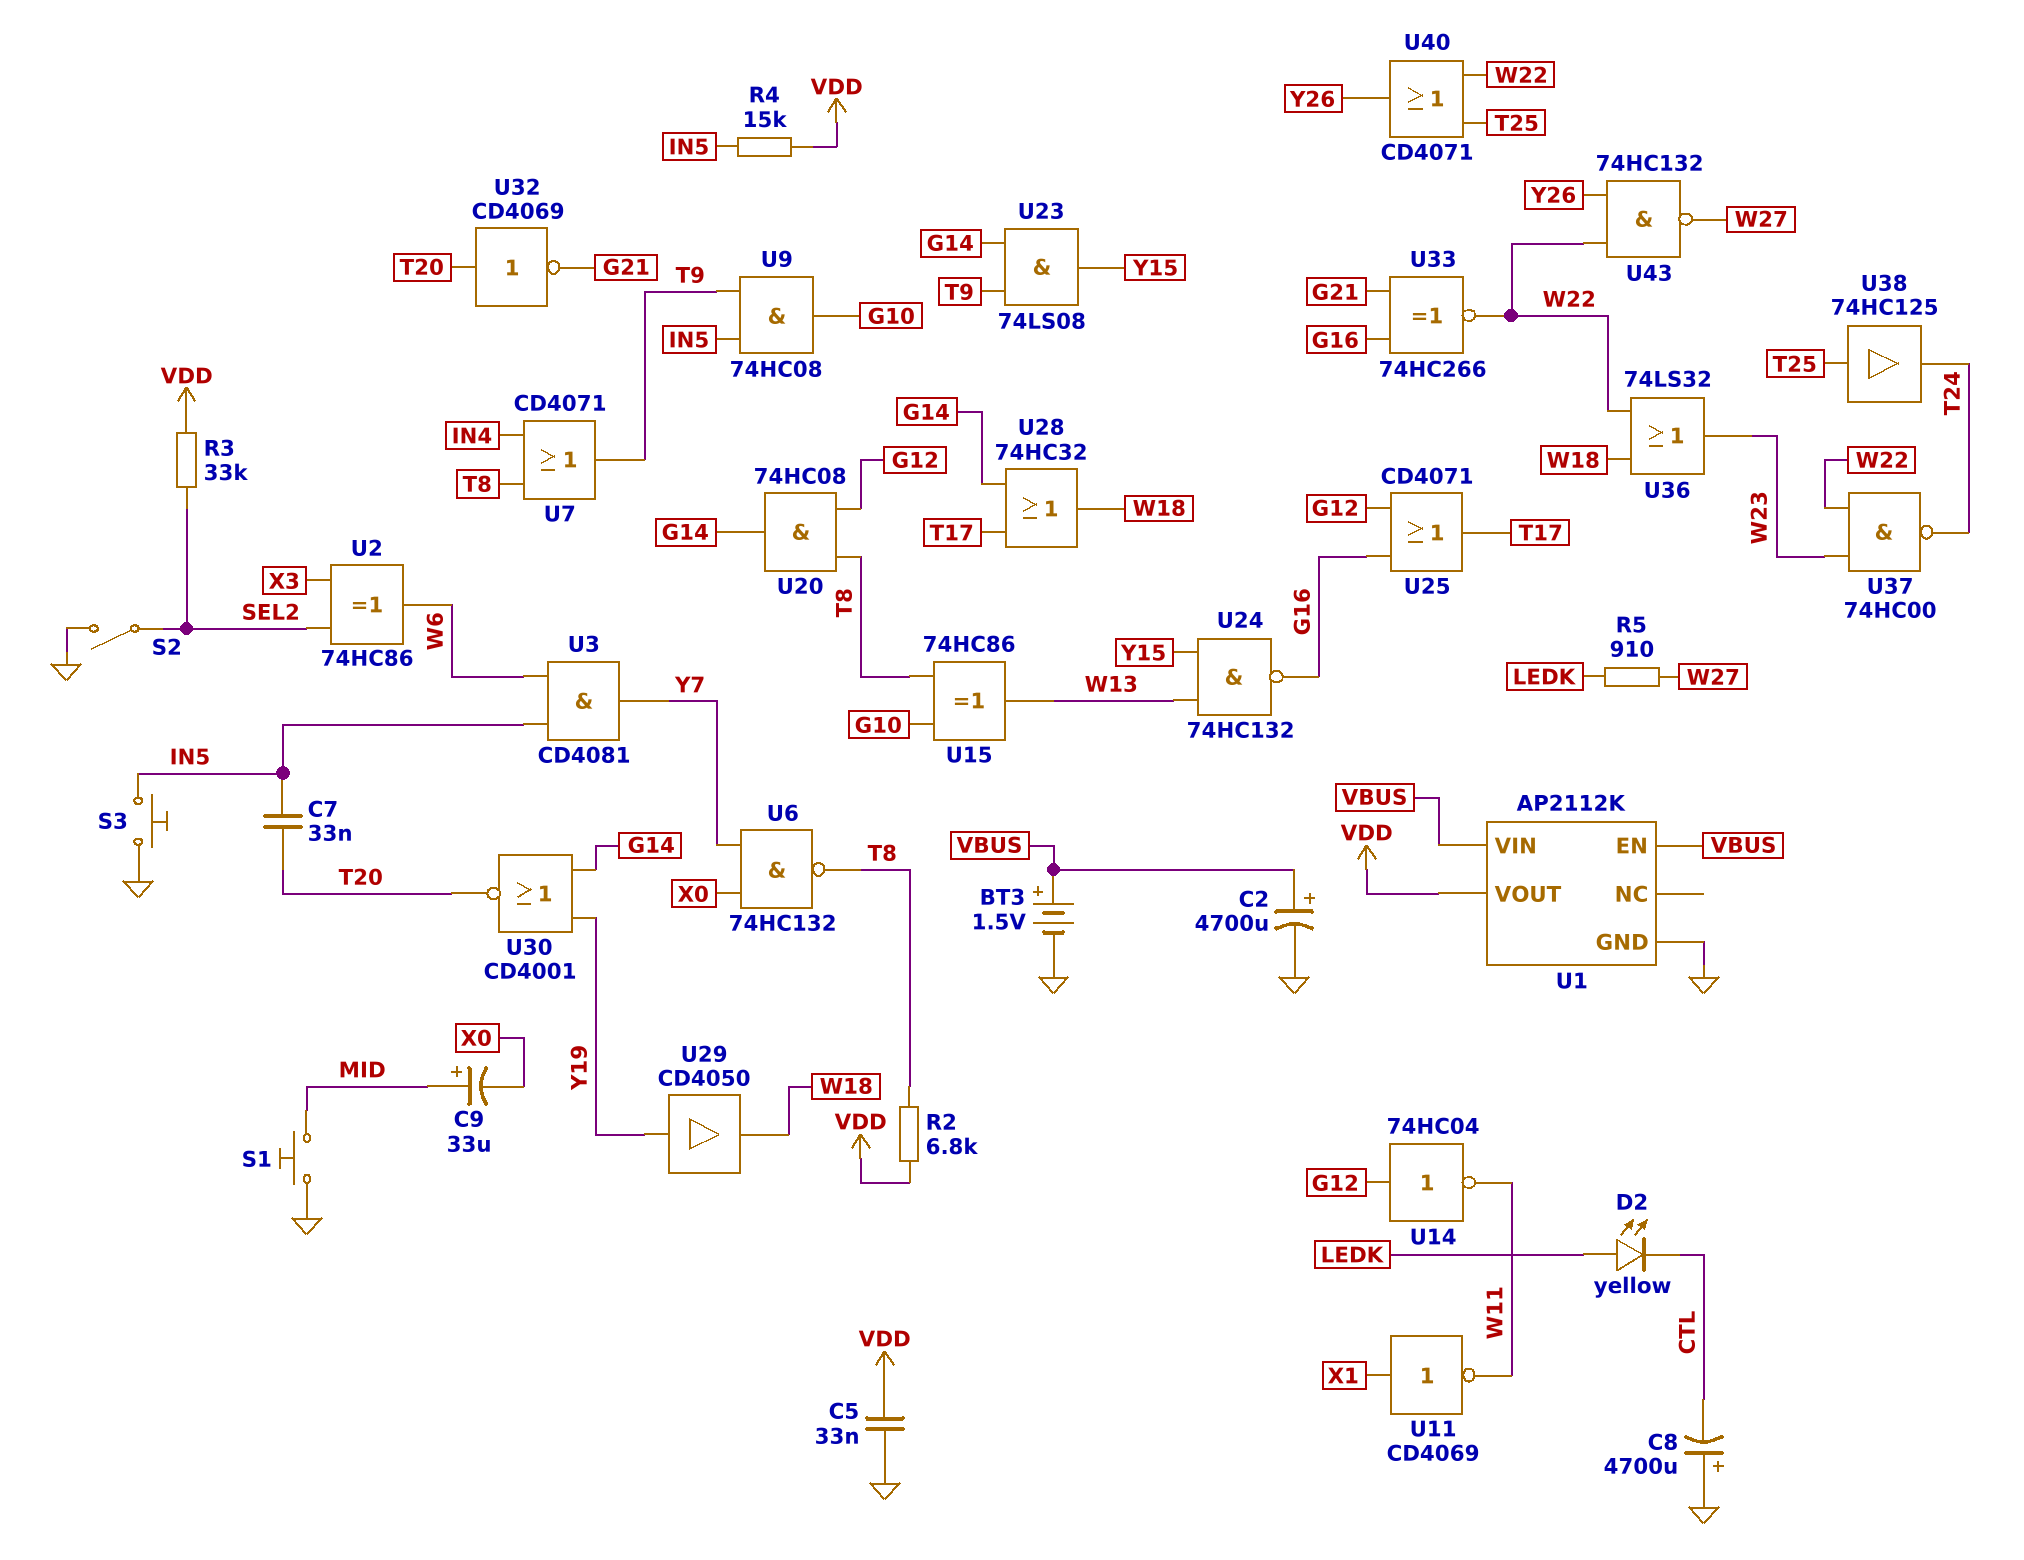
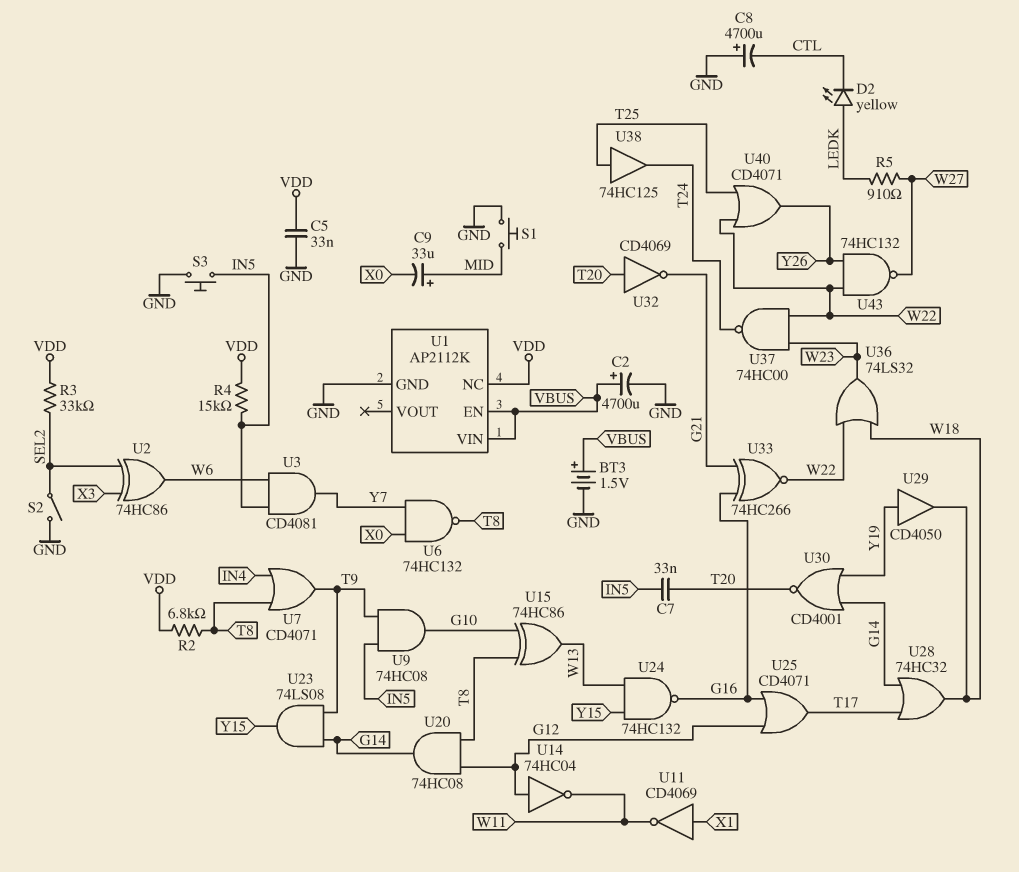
U1 pin NC: none -> VDD
U1 pin VOUT: VDD -> none

